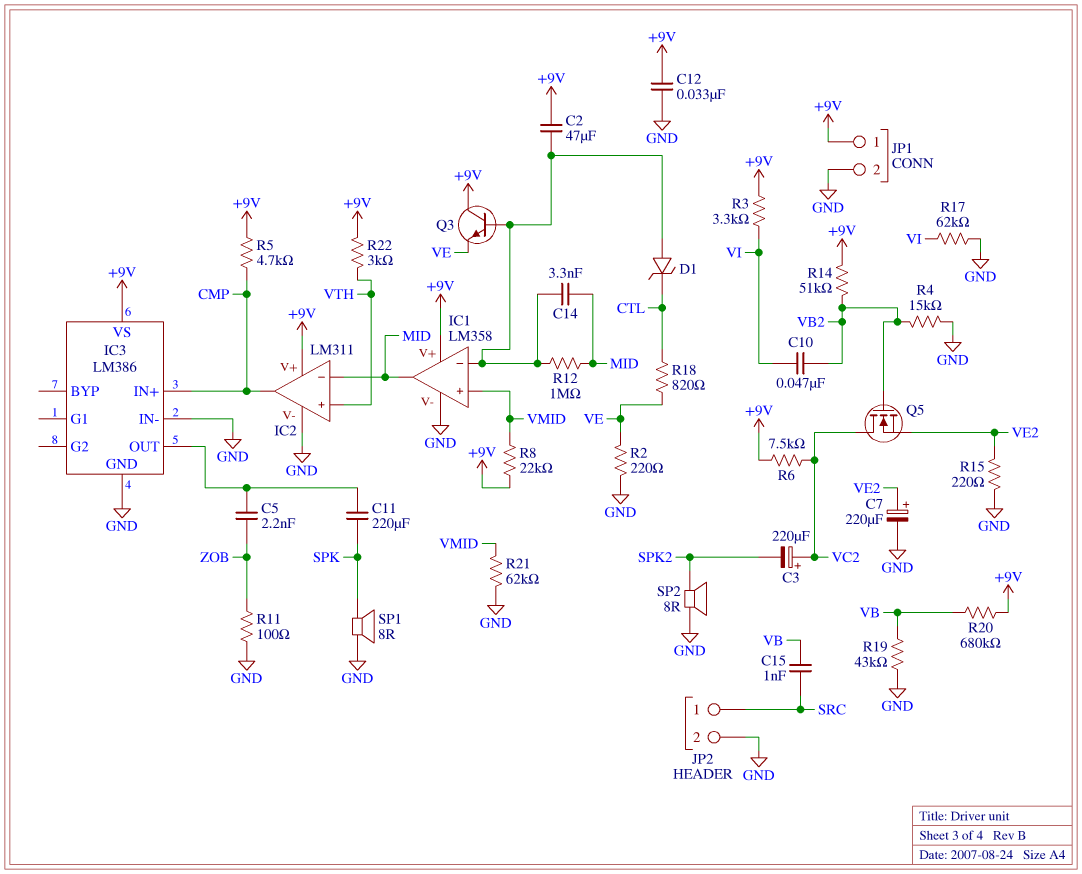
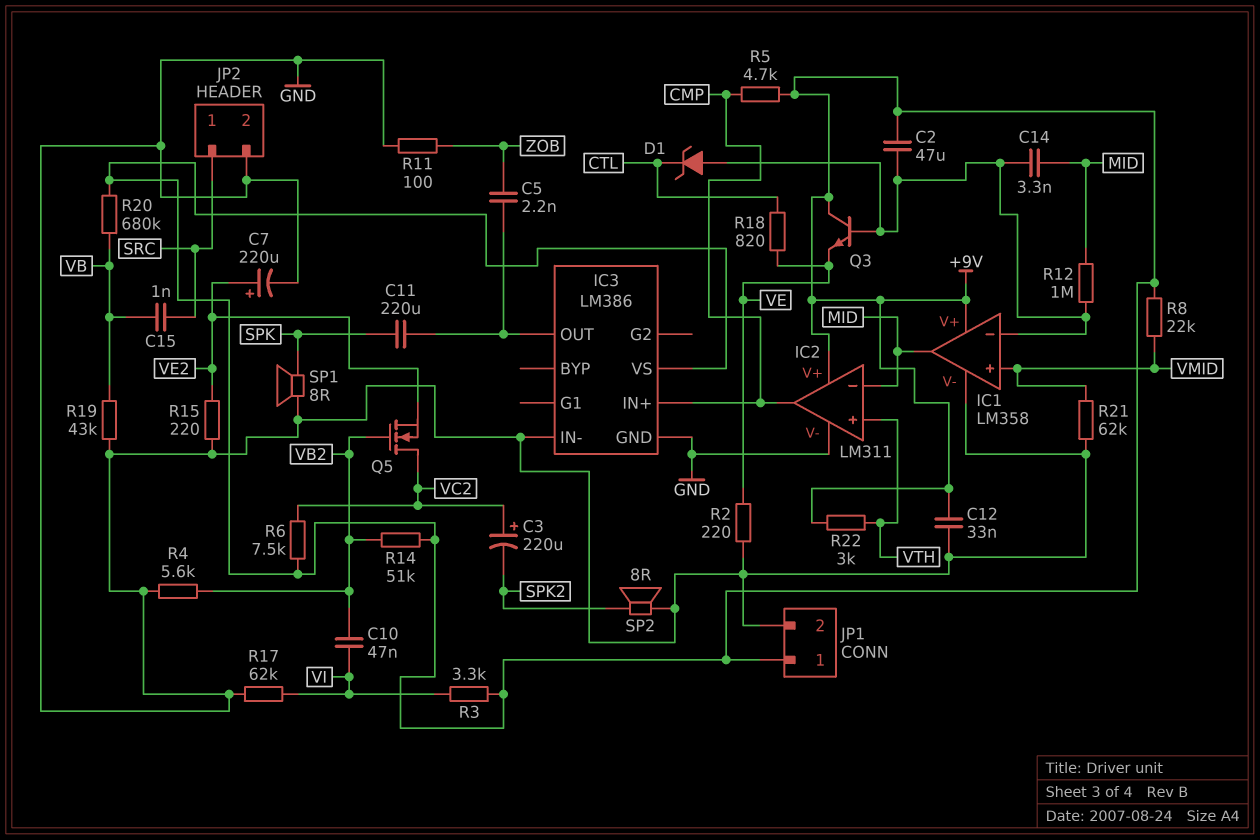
R4: 15k (GND, VB2) -> 5.6k (GND, VB2)

